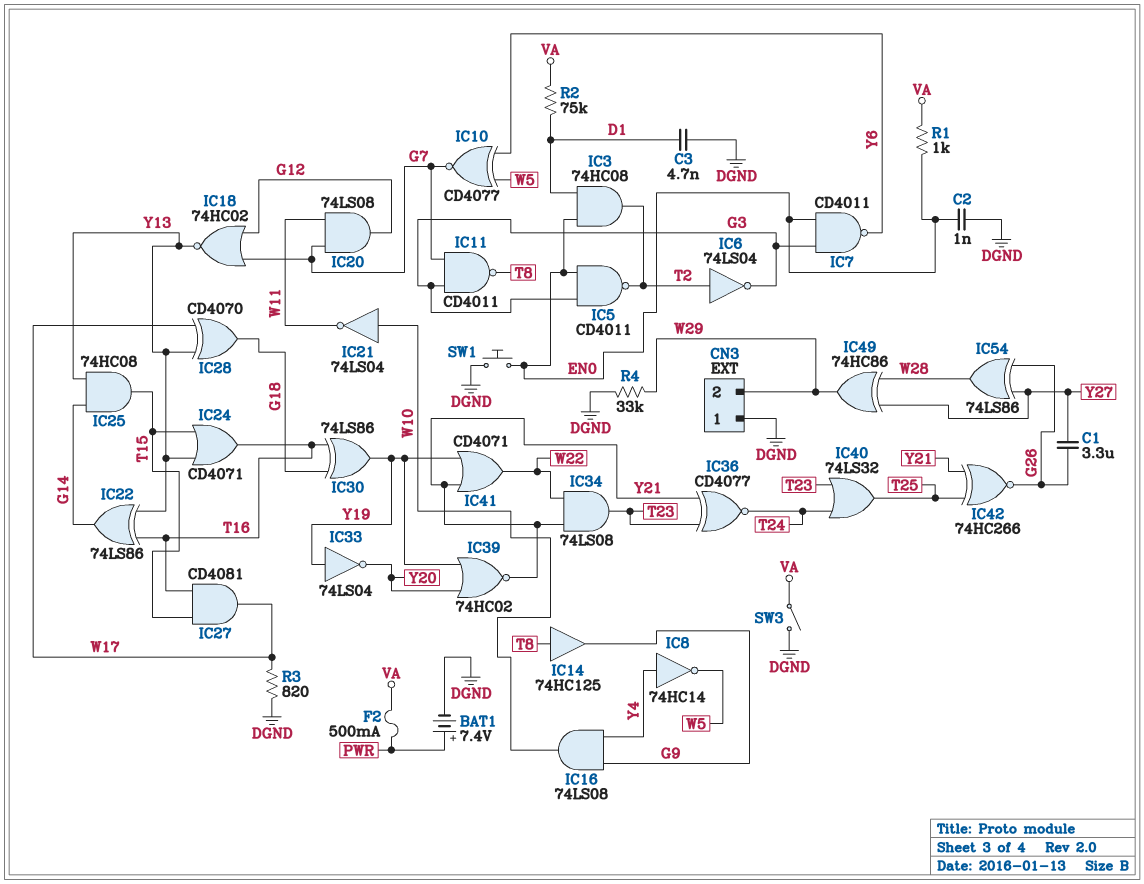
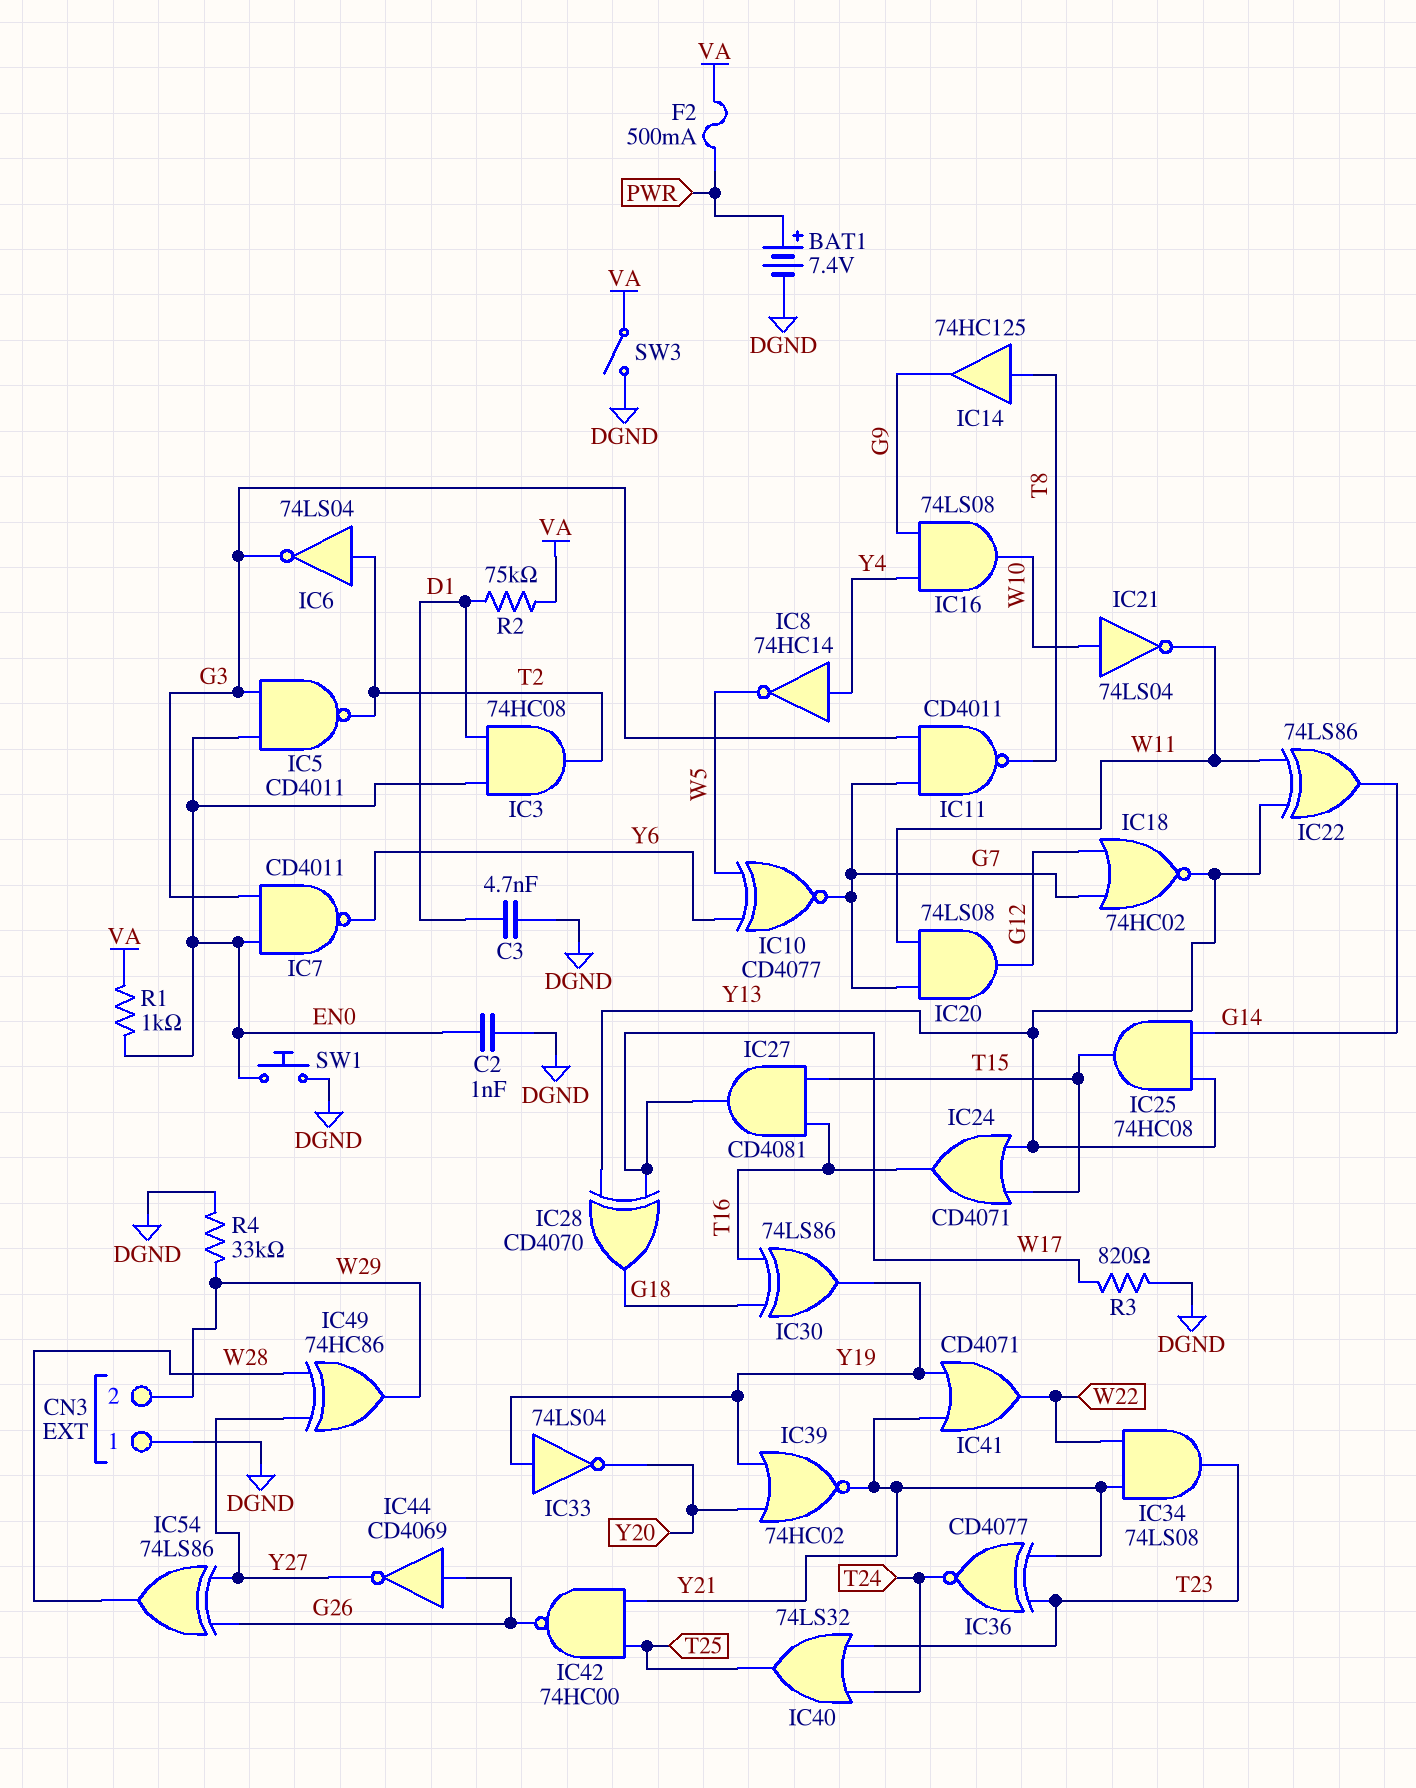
C1: 3.3uF (G26, Y27) -> none
IC22: XOR 74LS86 (in T16, in Y13, out G14) -> XOR 74LS86 (in W11, in Y13, out G14)
IC42: XNOR 74HC266 (in T25, in Y21, out G26) -> NAND 74HC00 (in T25, in Y21, out G26)
IC44: none -> NOT CD4069 (in G26, out Y27)

